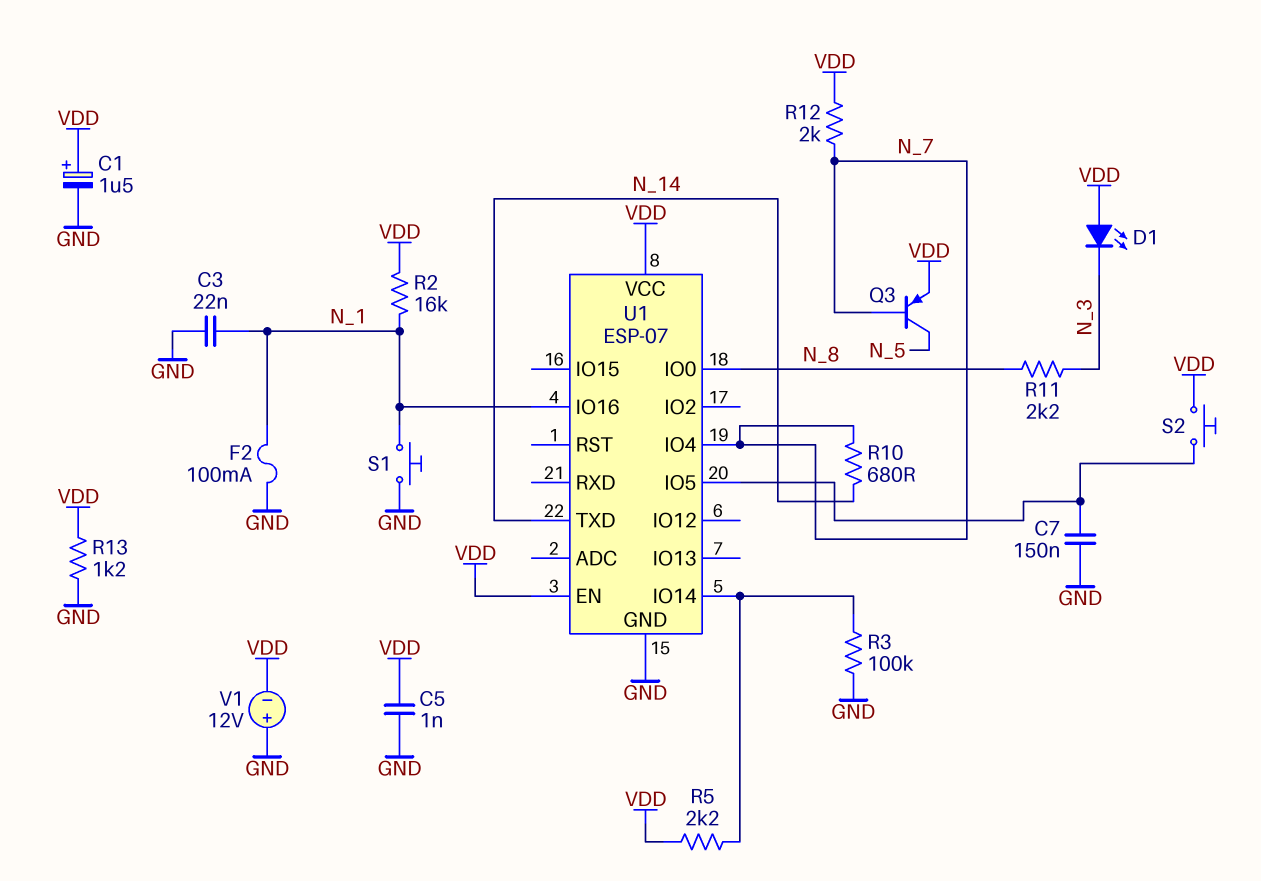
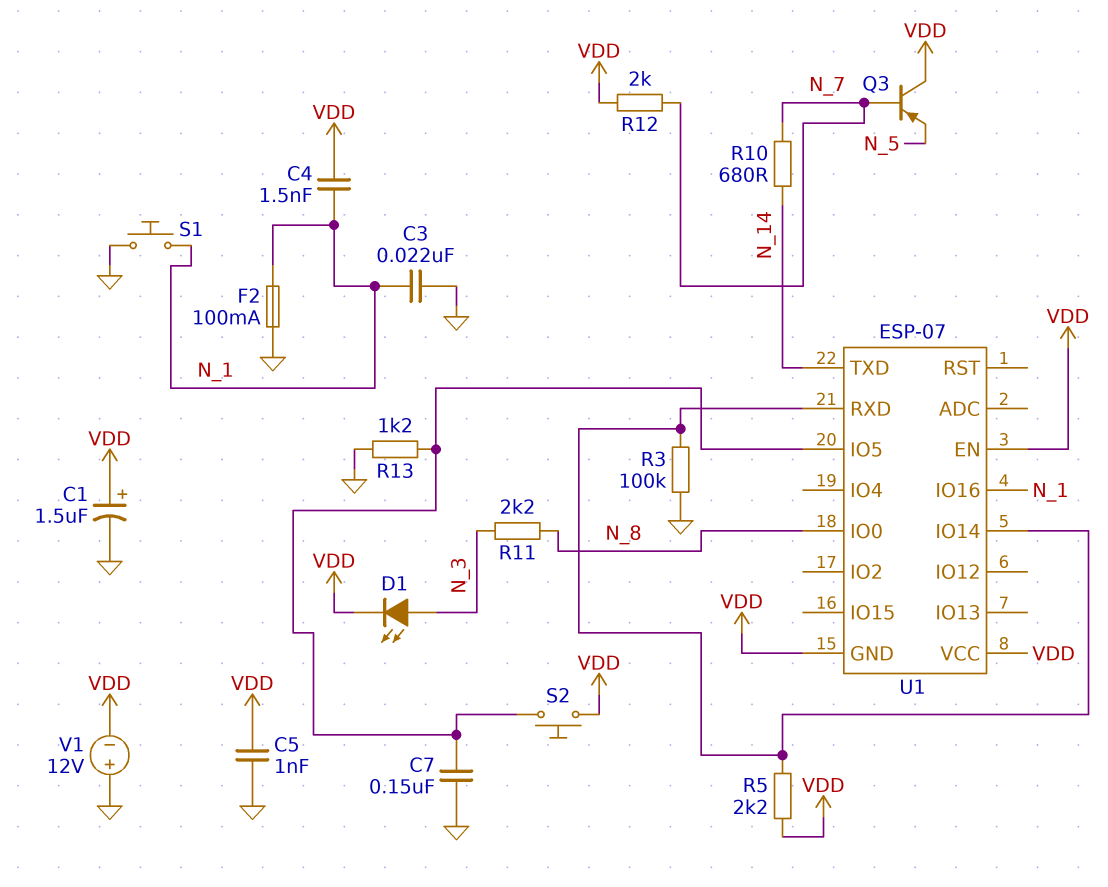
C4: none -> 1.5nF (N_1, VDD)
D1: LED (A VDD, K N_3) -> LED (A N_3, K VDD)
Q3: PNP (B N_7, C N_5, E VDD) -> PNP (B N_7, C VDD, E N_5)
R2: 16k (N_1, VDD) -> none
R13: 1.2k (GND, VDD) -> 1.2k (GND, U1/IO5)
U1 pin GND: GND -> VDD
U1 pin IO4: N_7 -> none
U1 pin RXD: none -> U1/IO14

